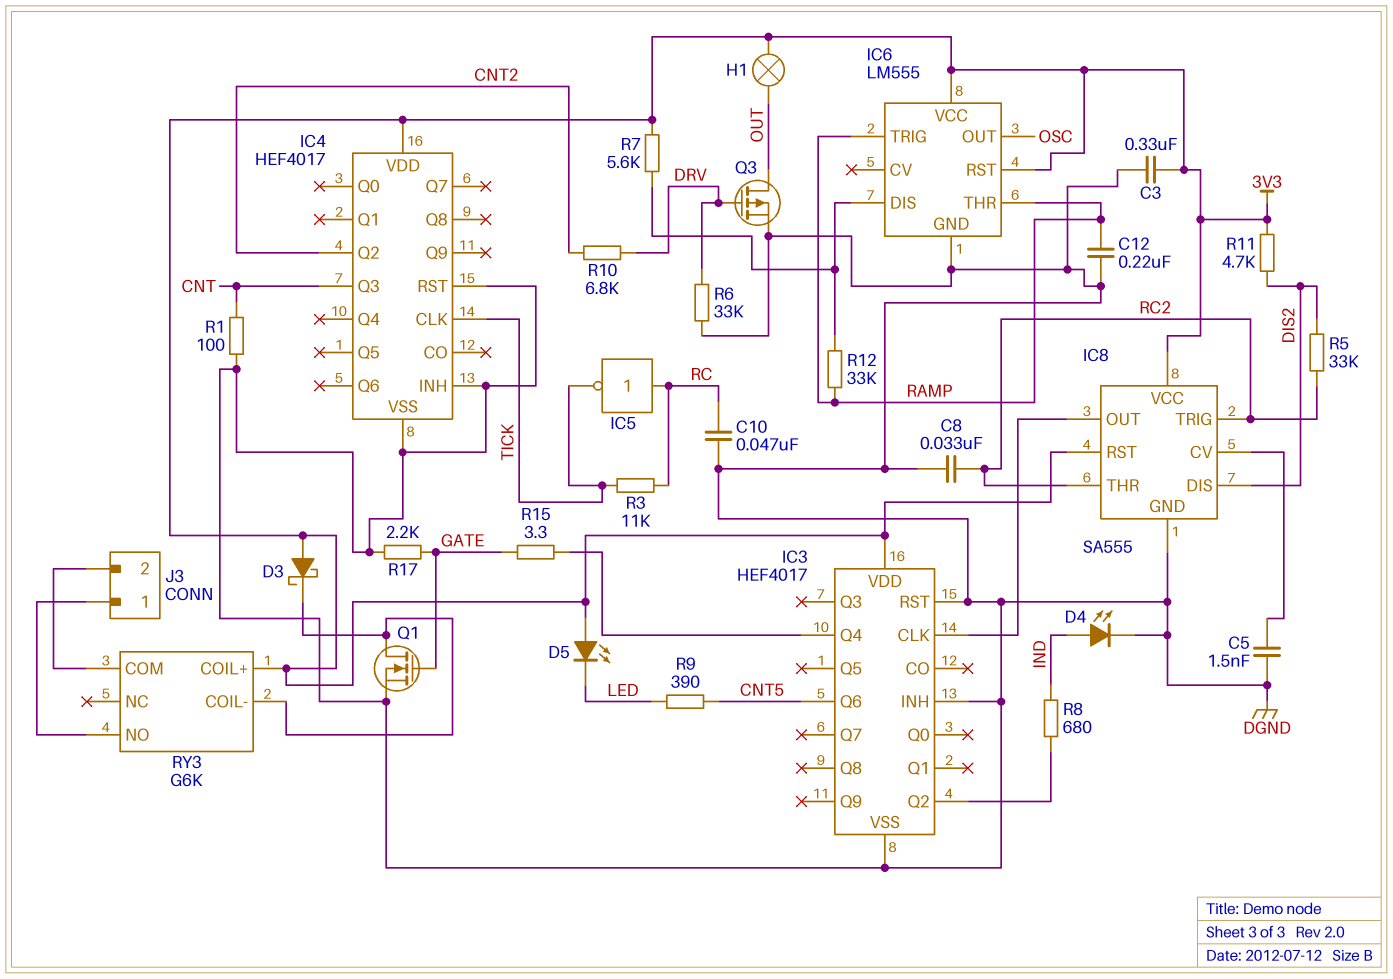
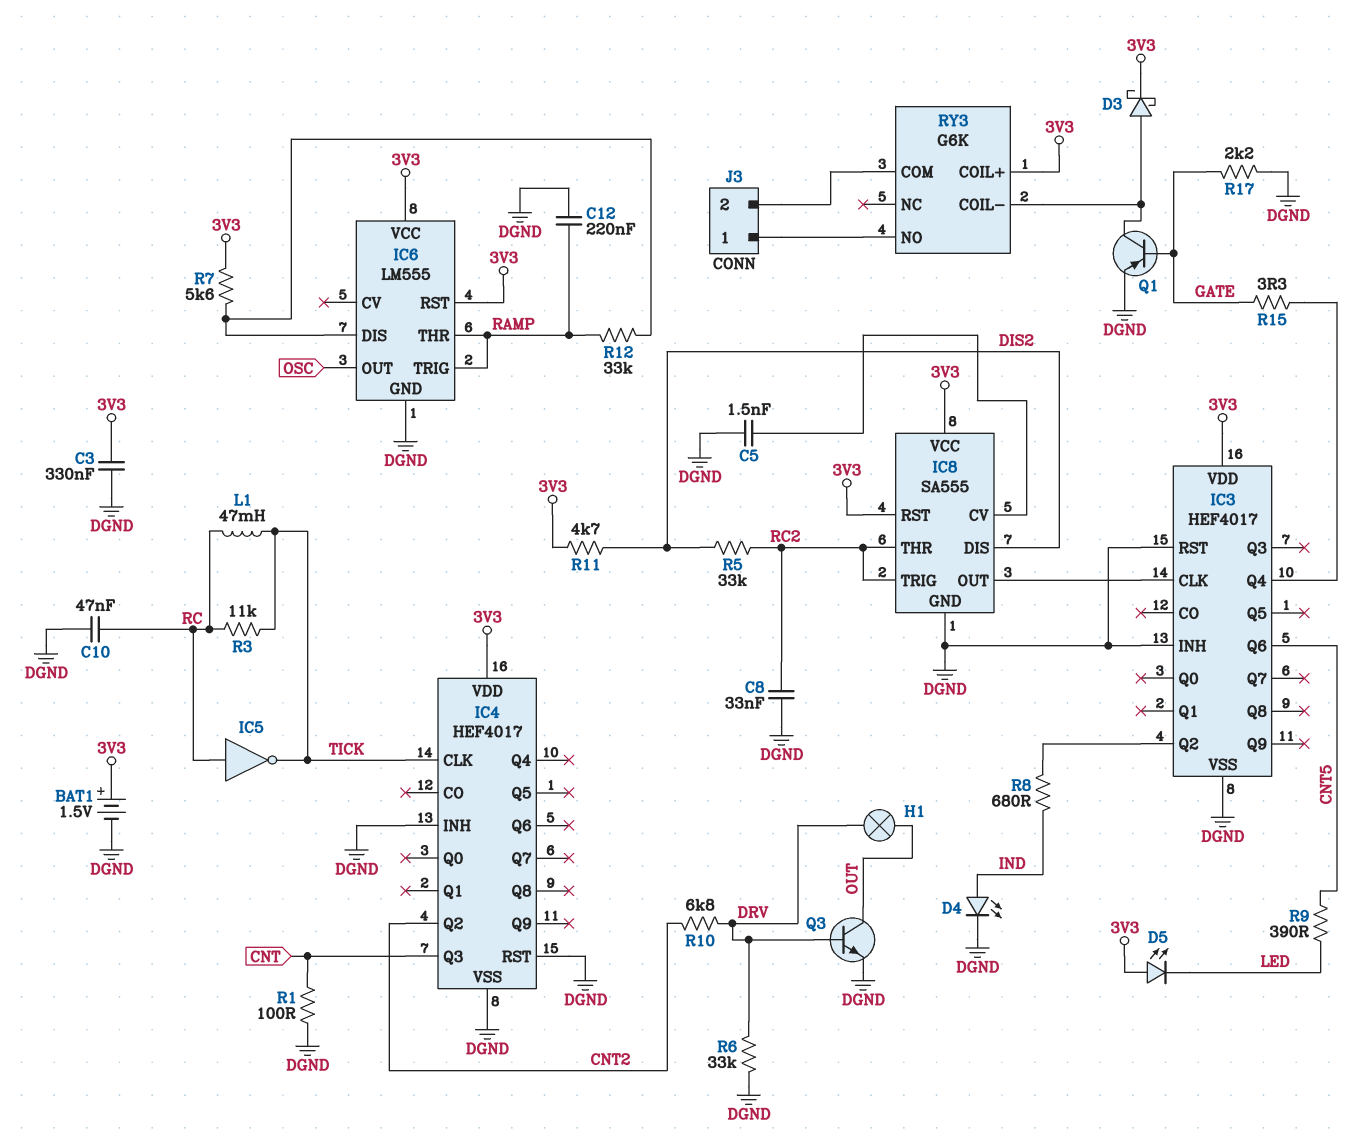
BAT1: none -> 1.5V (plus 3V3, minus DGND)
D3: schottky (A 3V3, K RY3/COIL-) -> schottky (A RY3/COIL-, K 3V3)
H1: lamp (3V3, OUT) -> lamp (DRV, OUT)
L1: none -> 47mH (RC, TICK)
Q1: NMOS (G GATE, D RY3/COIL-, S DGND) -> PNP (B GATE, C RY3/COIL-, E DGND)
Q3: PMOS (G DRV, D OUT, S DGND) -> NPN (B DRV, C OUT, E DGND)

